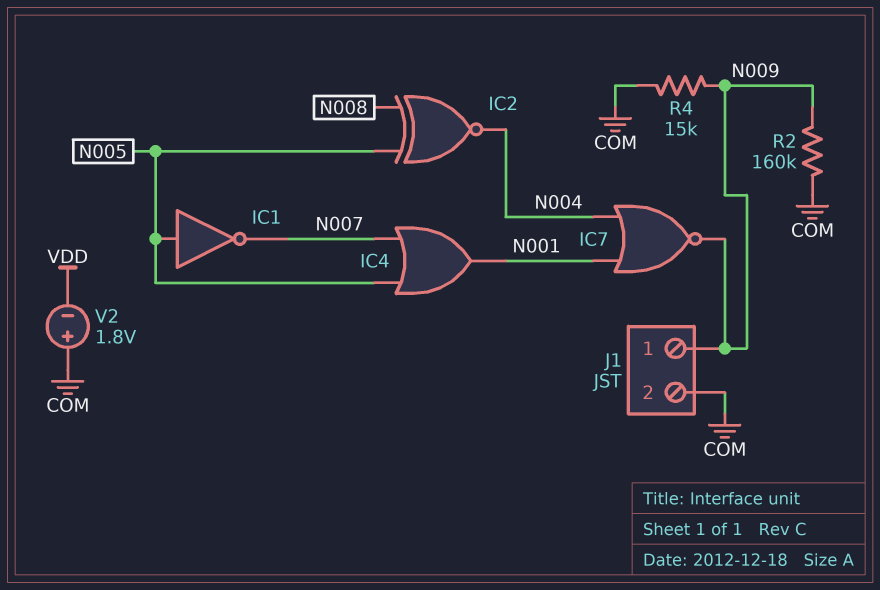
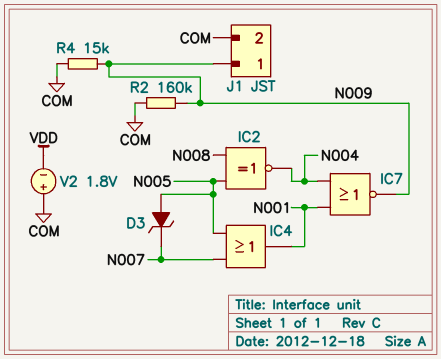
D3: none -> zener (A N005, K N007)
IC1: NOT (in N005, out N007) -> none

